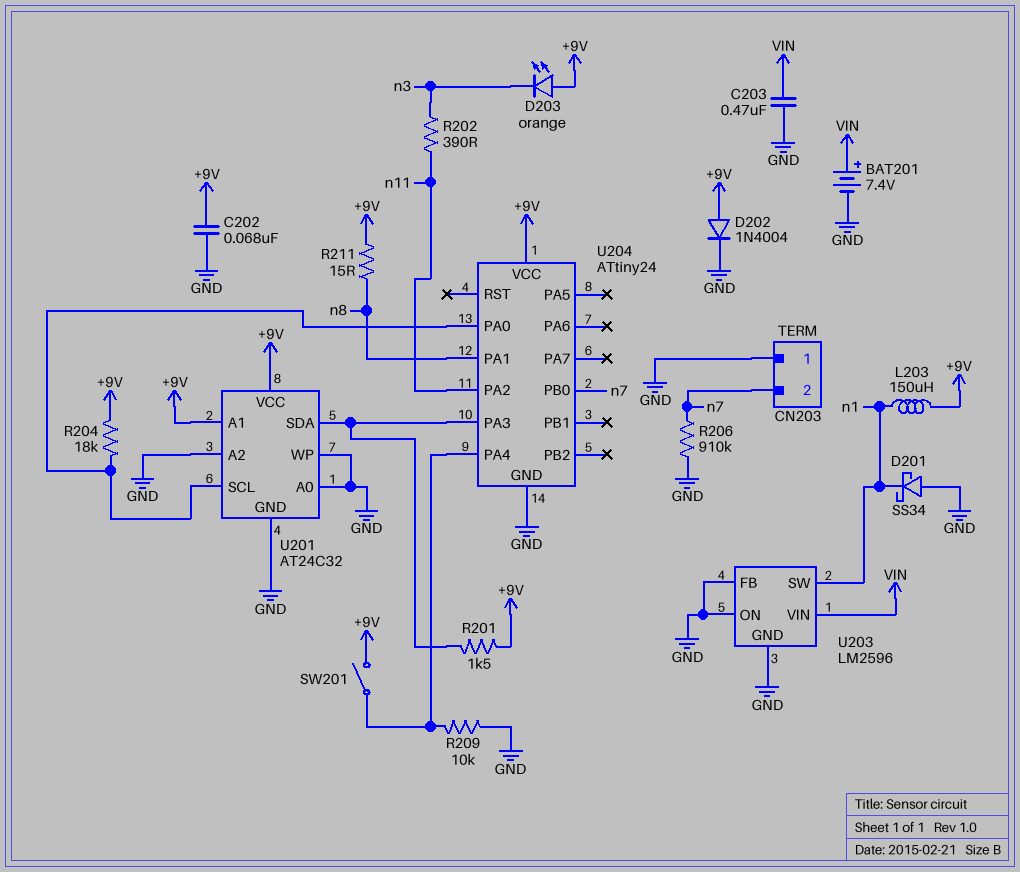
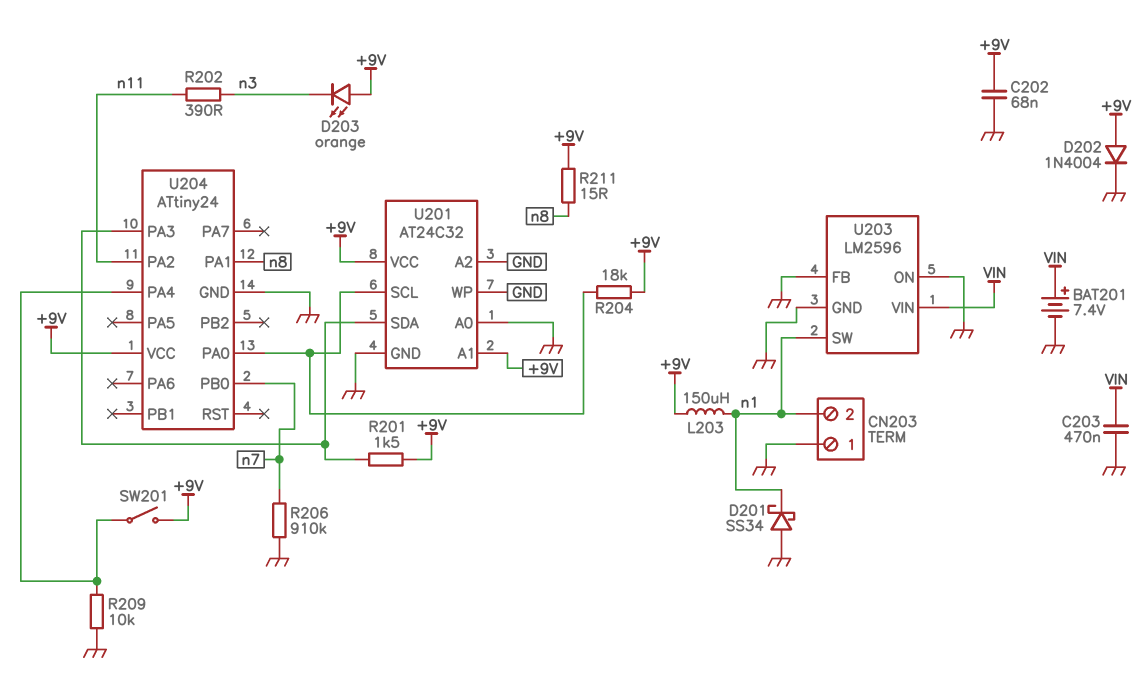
CN203 pin 2: n7 -> n1

